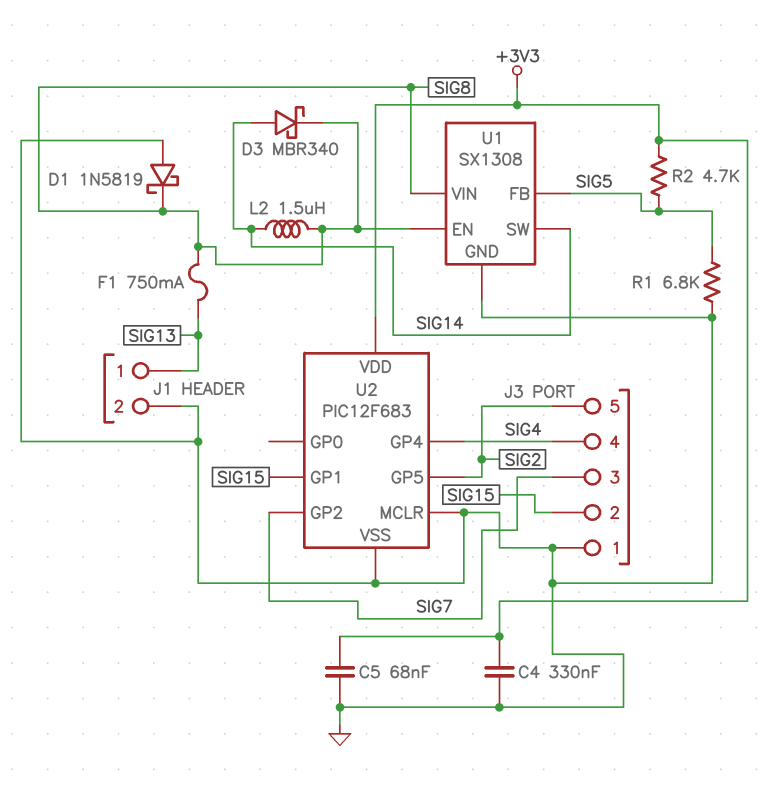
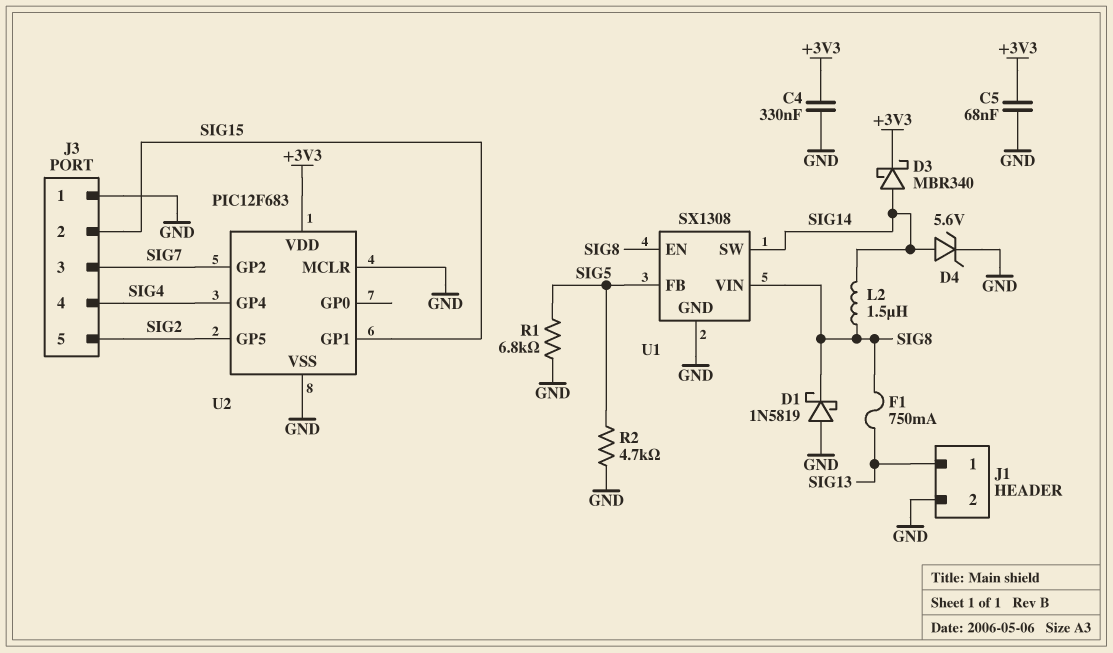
D3: schottky MBR340 (A SIG14, K SIG8) -> schottky MBR340 (A SIG14, K +3V3)
D4: none -> zener 5.6V (A SIG14, K GND)
R2: 4.7k (+3V3, SIG5) -> 4.7k (GND, SIG5)

